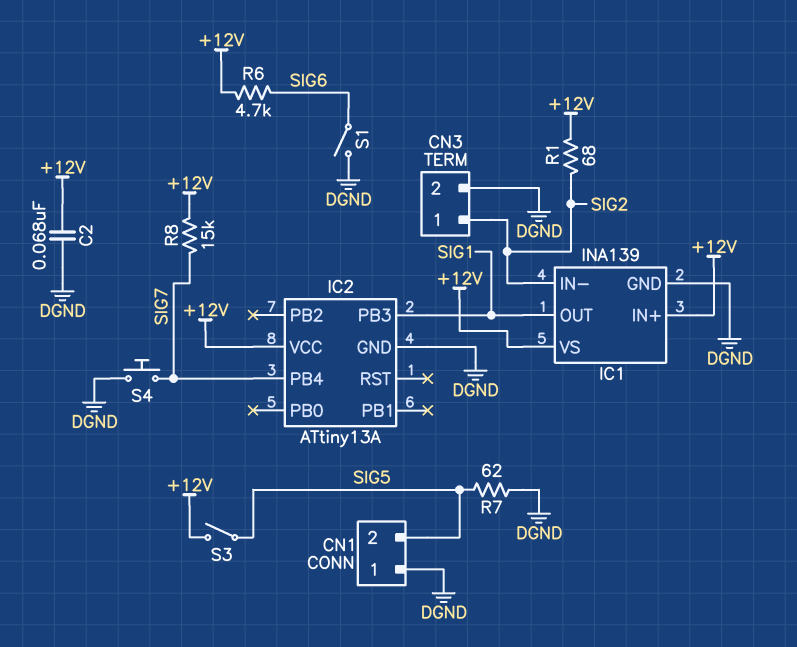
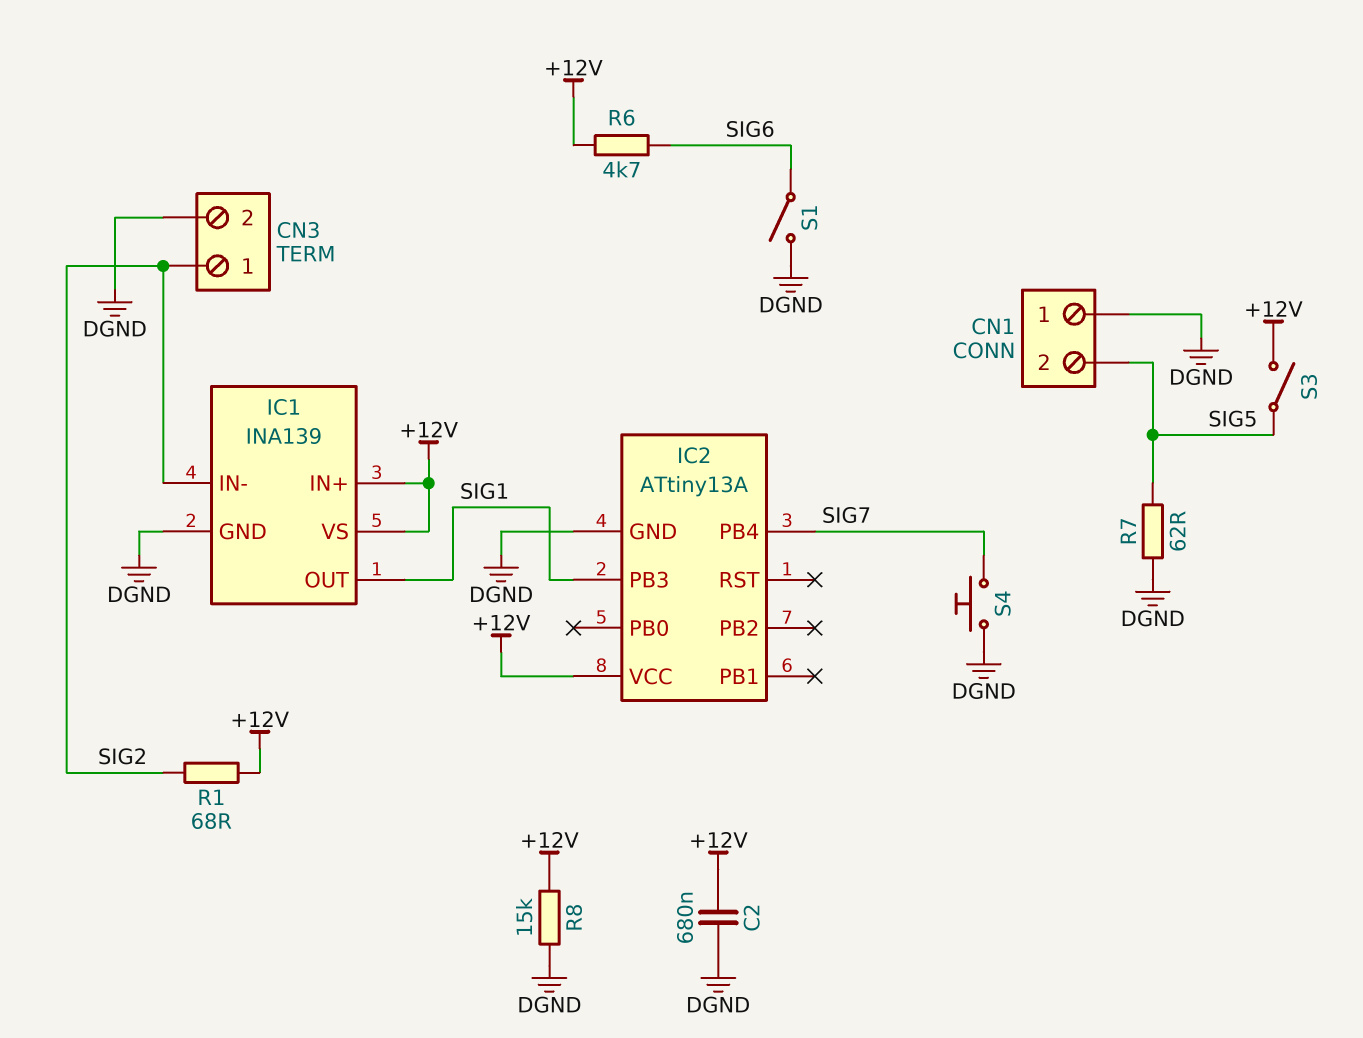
C2: 68nF (+12V, DGND) -> 680nF (+12V, DGND)
R8: 15k (+12V, SIG7) -> 15k (+12V, DGND)

